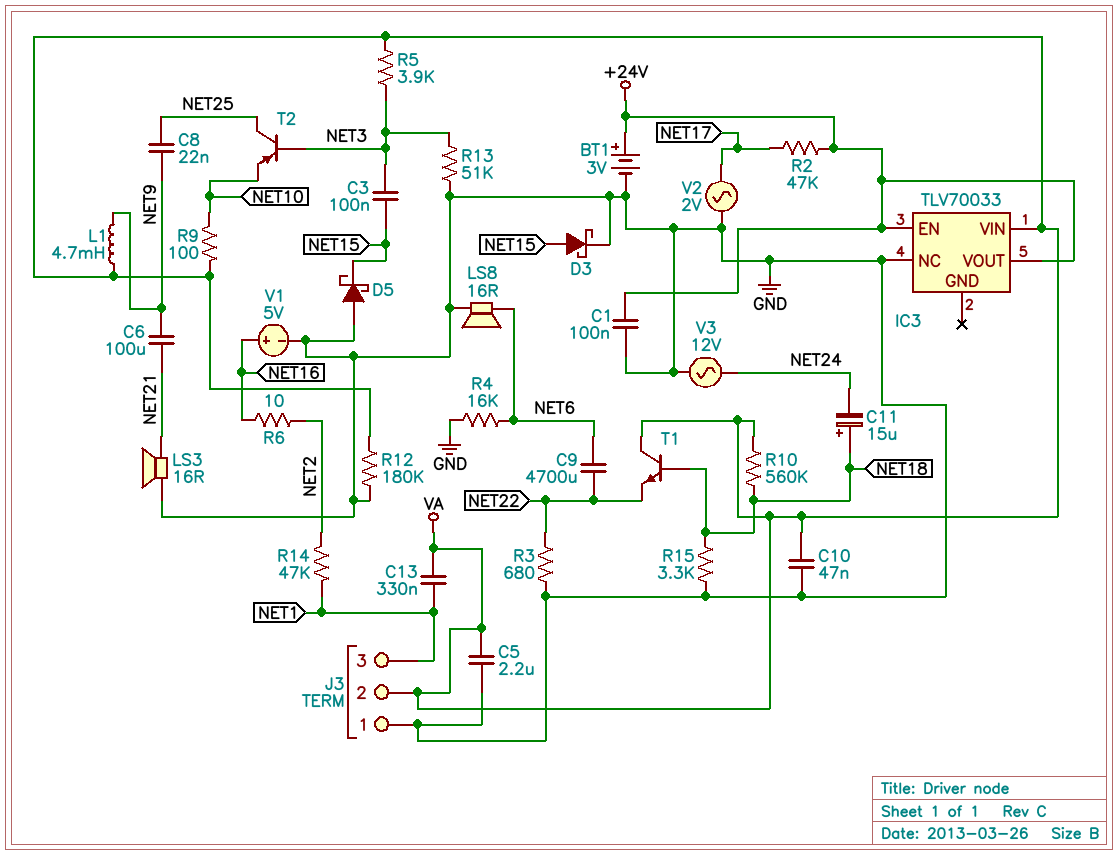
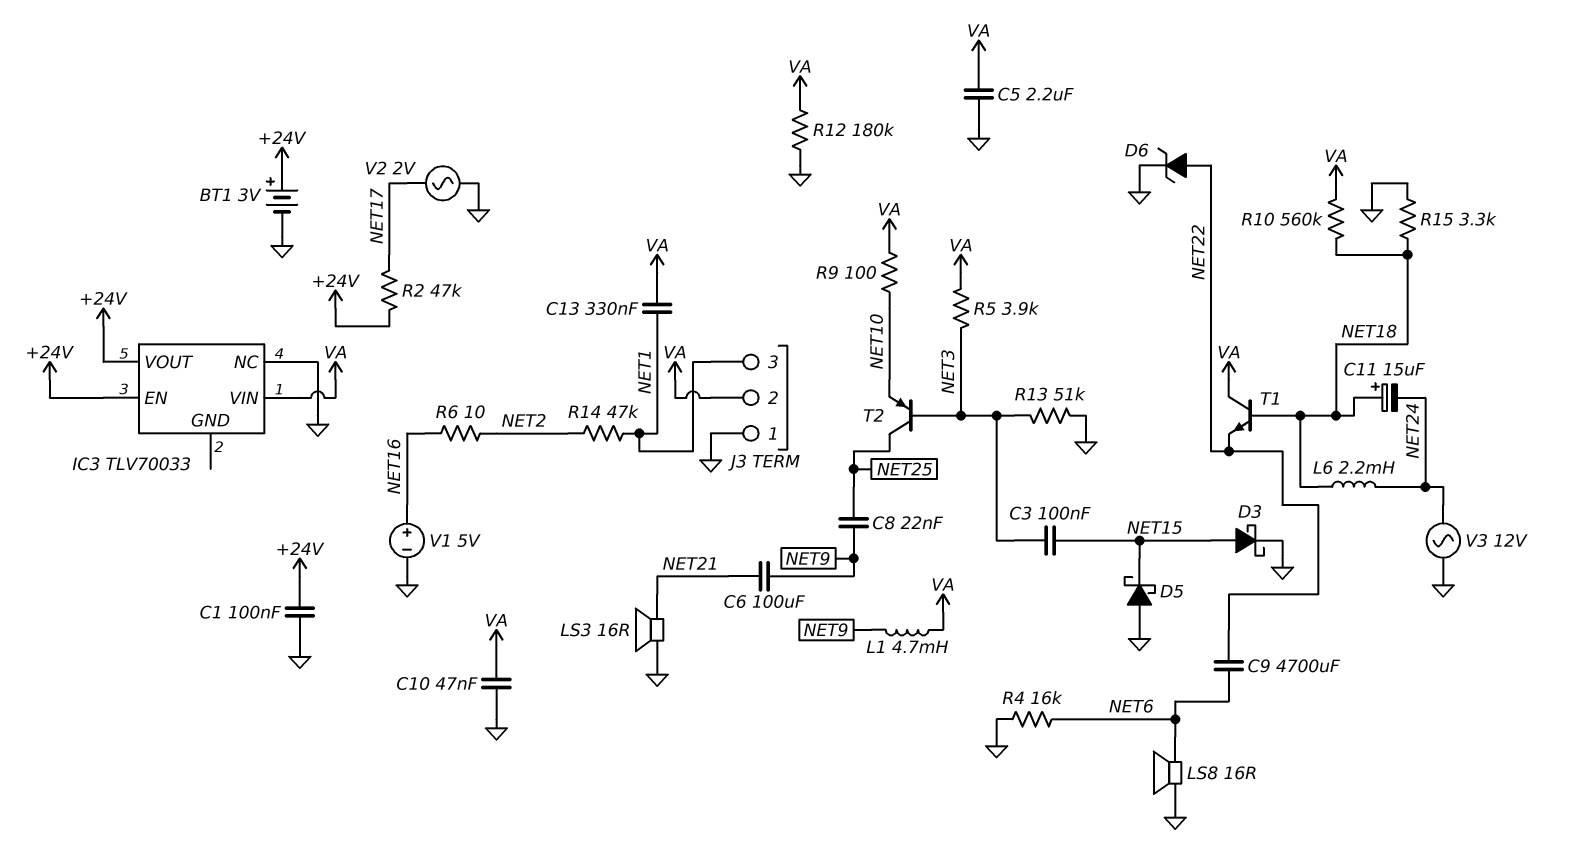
D6: none -> zener (A NET22, K GND)
L6: none -> 2.2mH (NET18, NET24)
R3: 680 (GND, NET22) -> none

